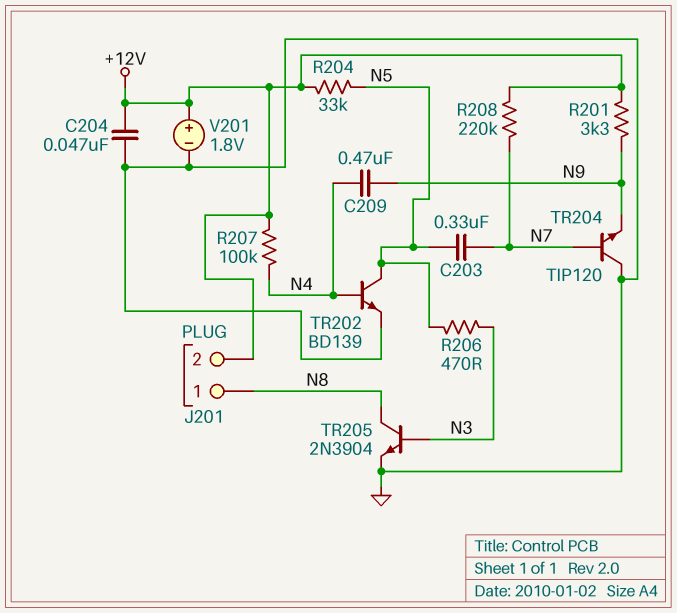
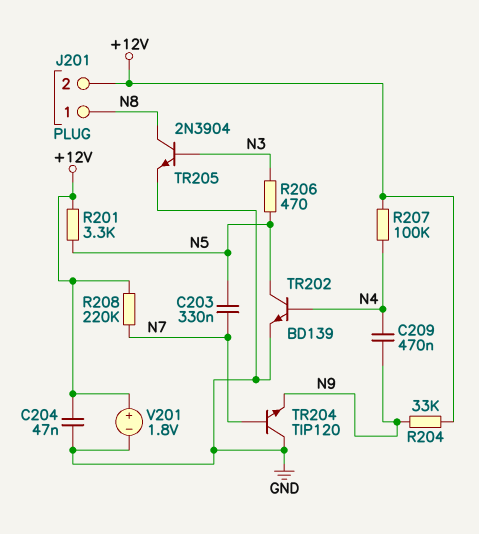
R201: 3.3k (+12V, N9) -> 3.3k (+12V, N5)
R204: 33k (+12V, N5) -> 33k (+12V, N9)

